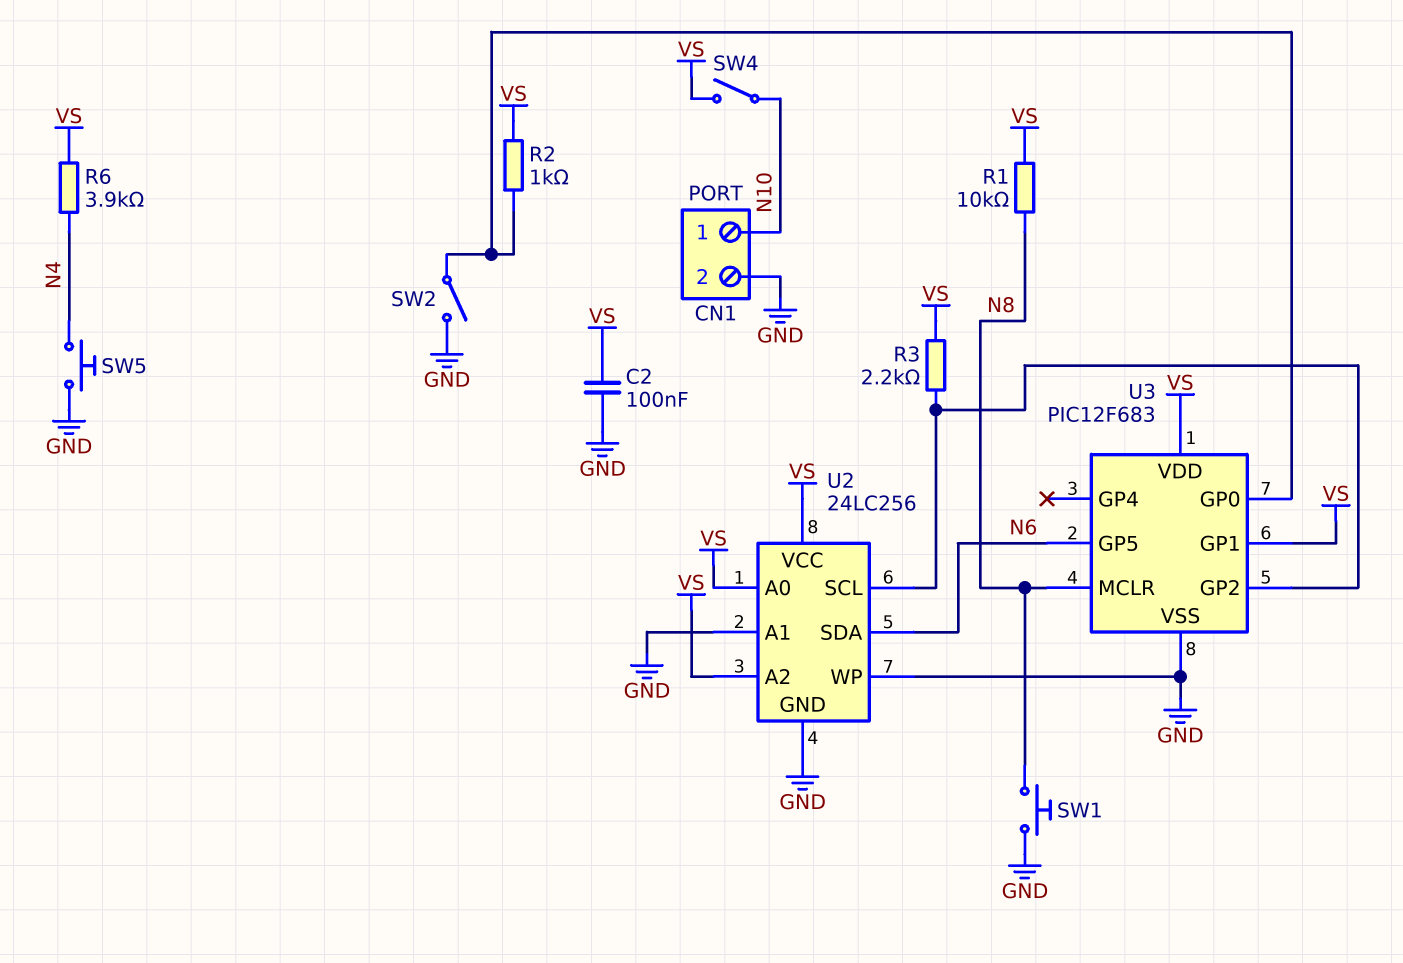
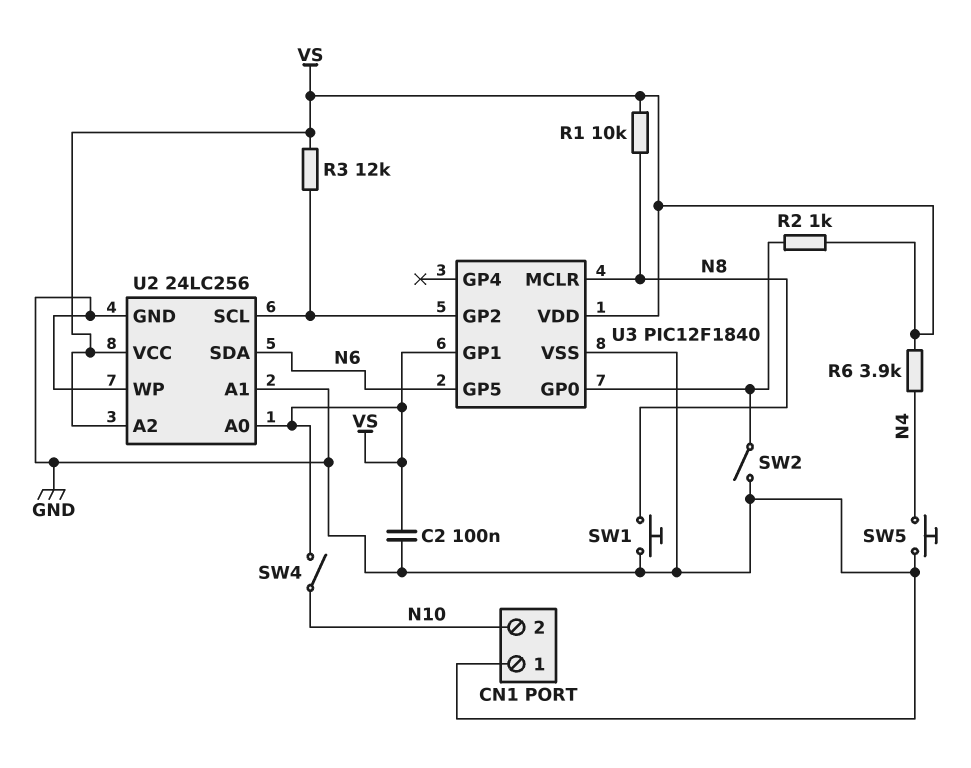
CN1 pin 1: N10 -> GND
CN1 pin 2: GND -> N10
R3: 2.2k (U2/SCL, VS) -> 12k (U2/SCL, VS)
U3: PIC12F683 -> PIC12F1840

